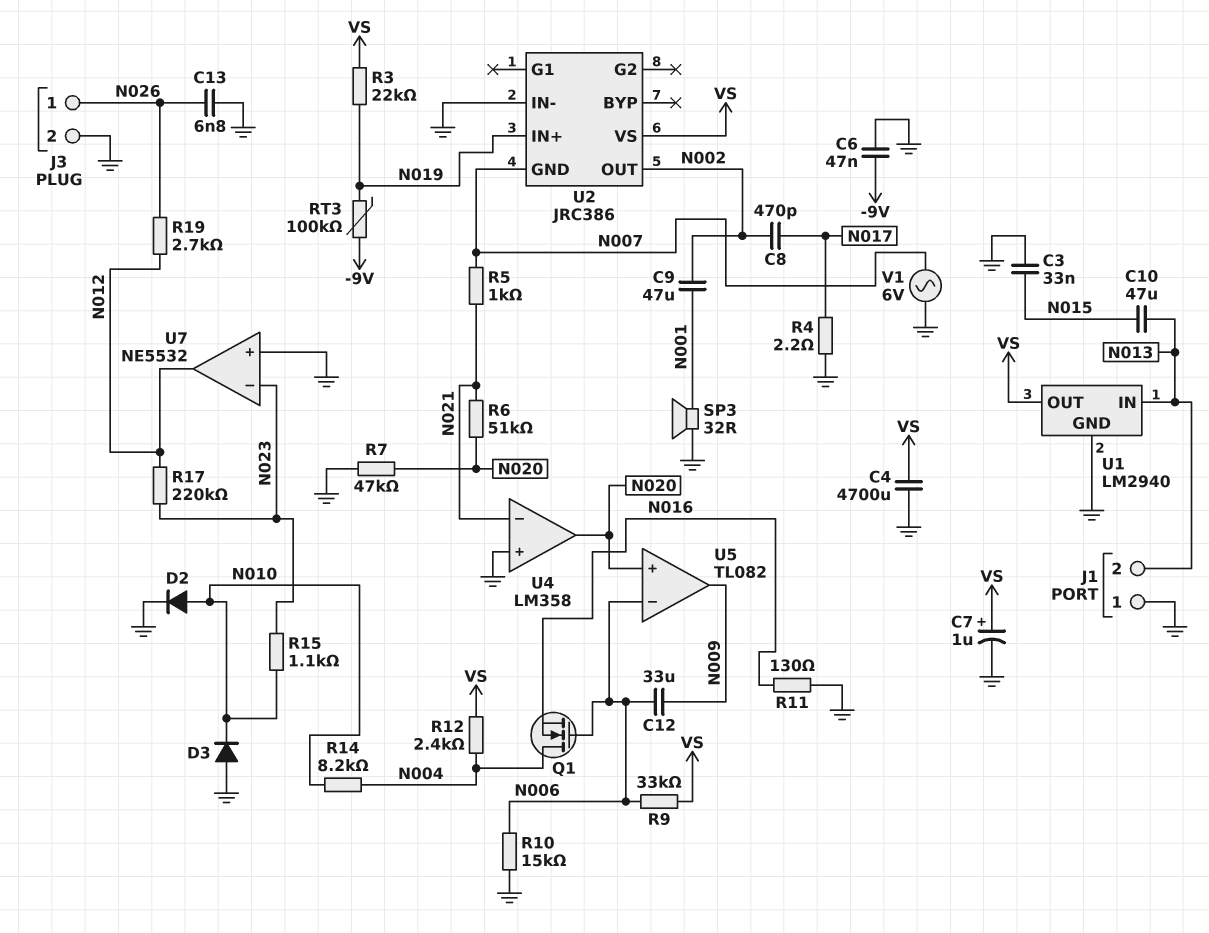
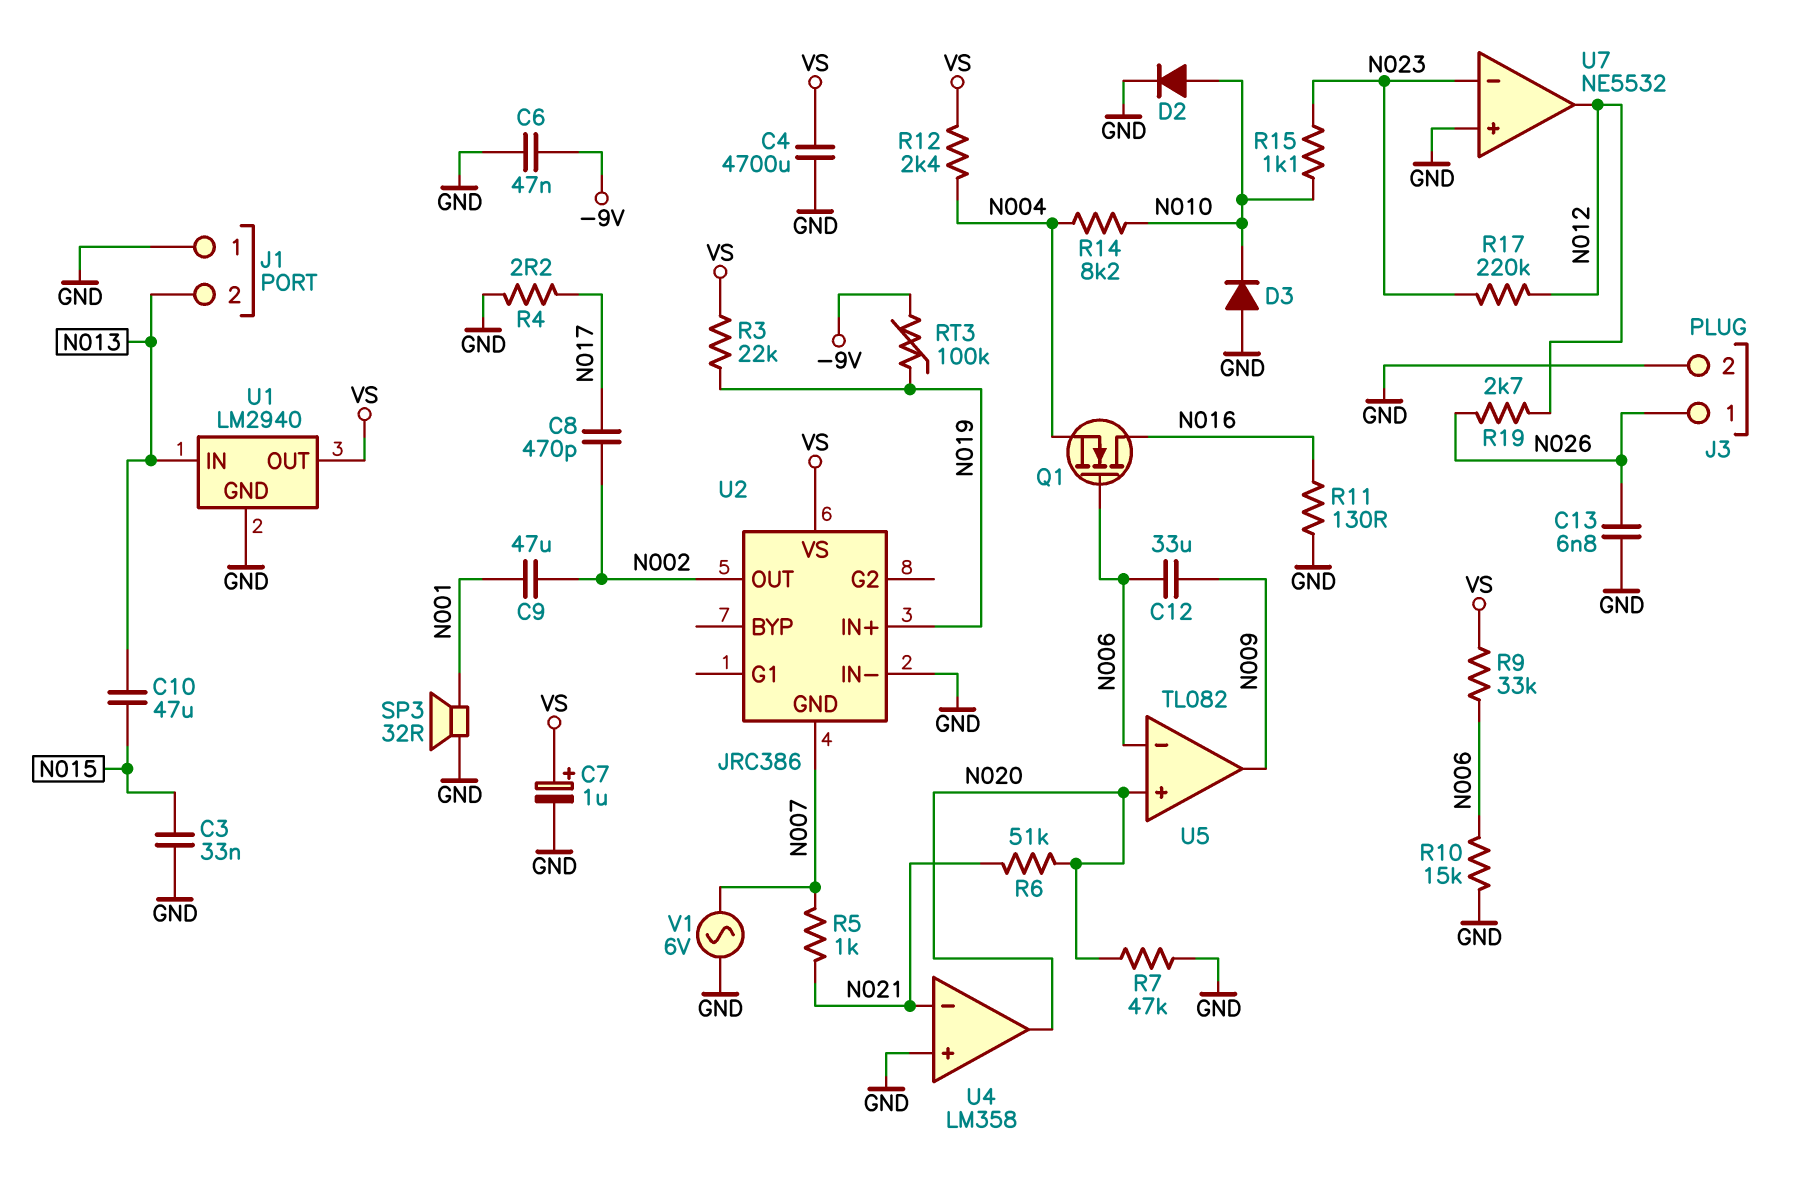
Q1: NMOS (G N006, D N004, S N016) -> NMOS (G N006, D N016, S N004)

